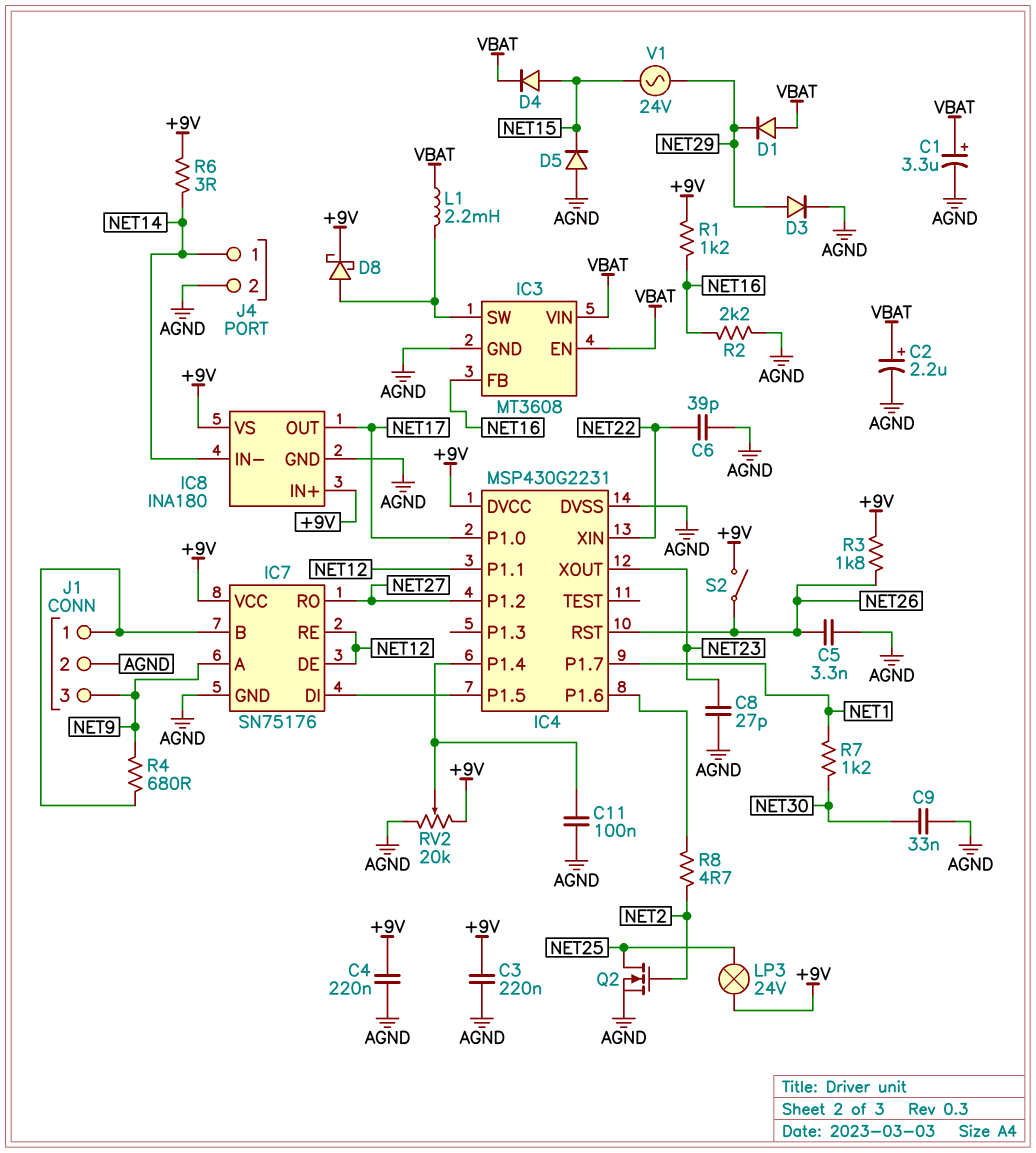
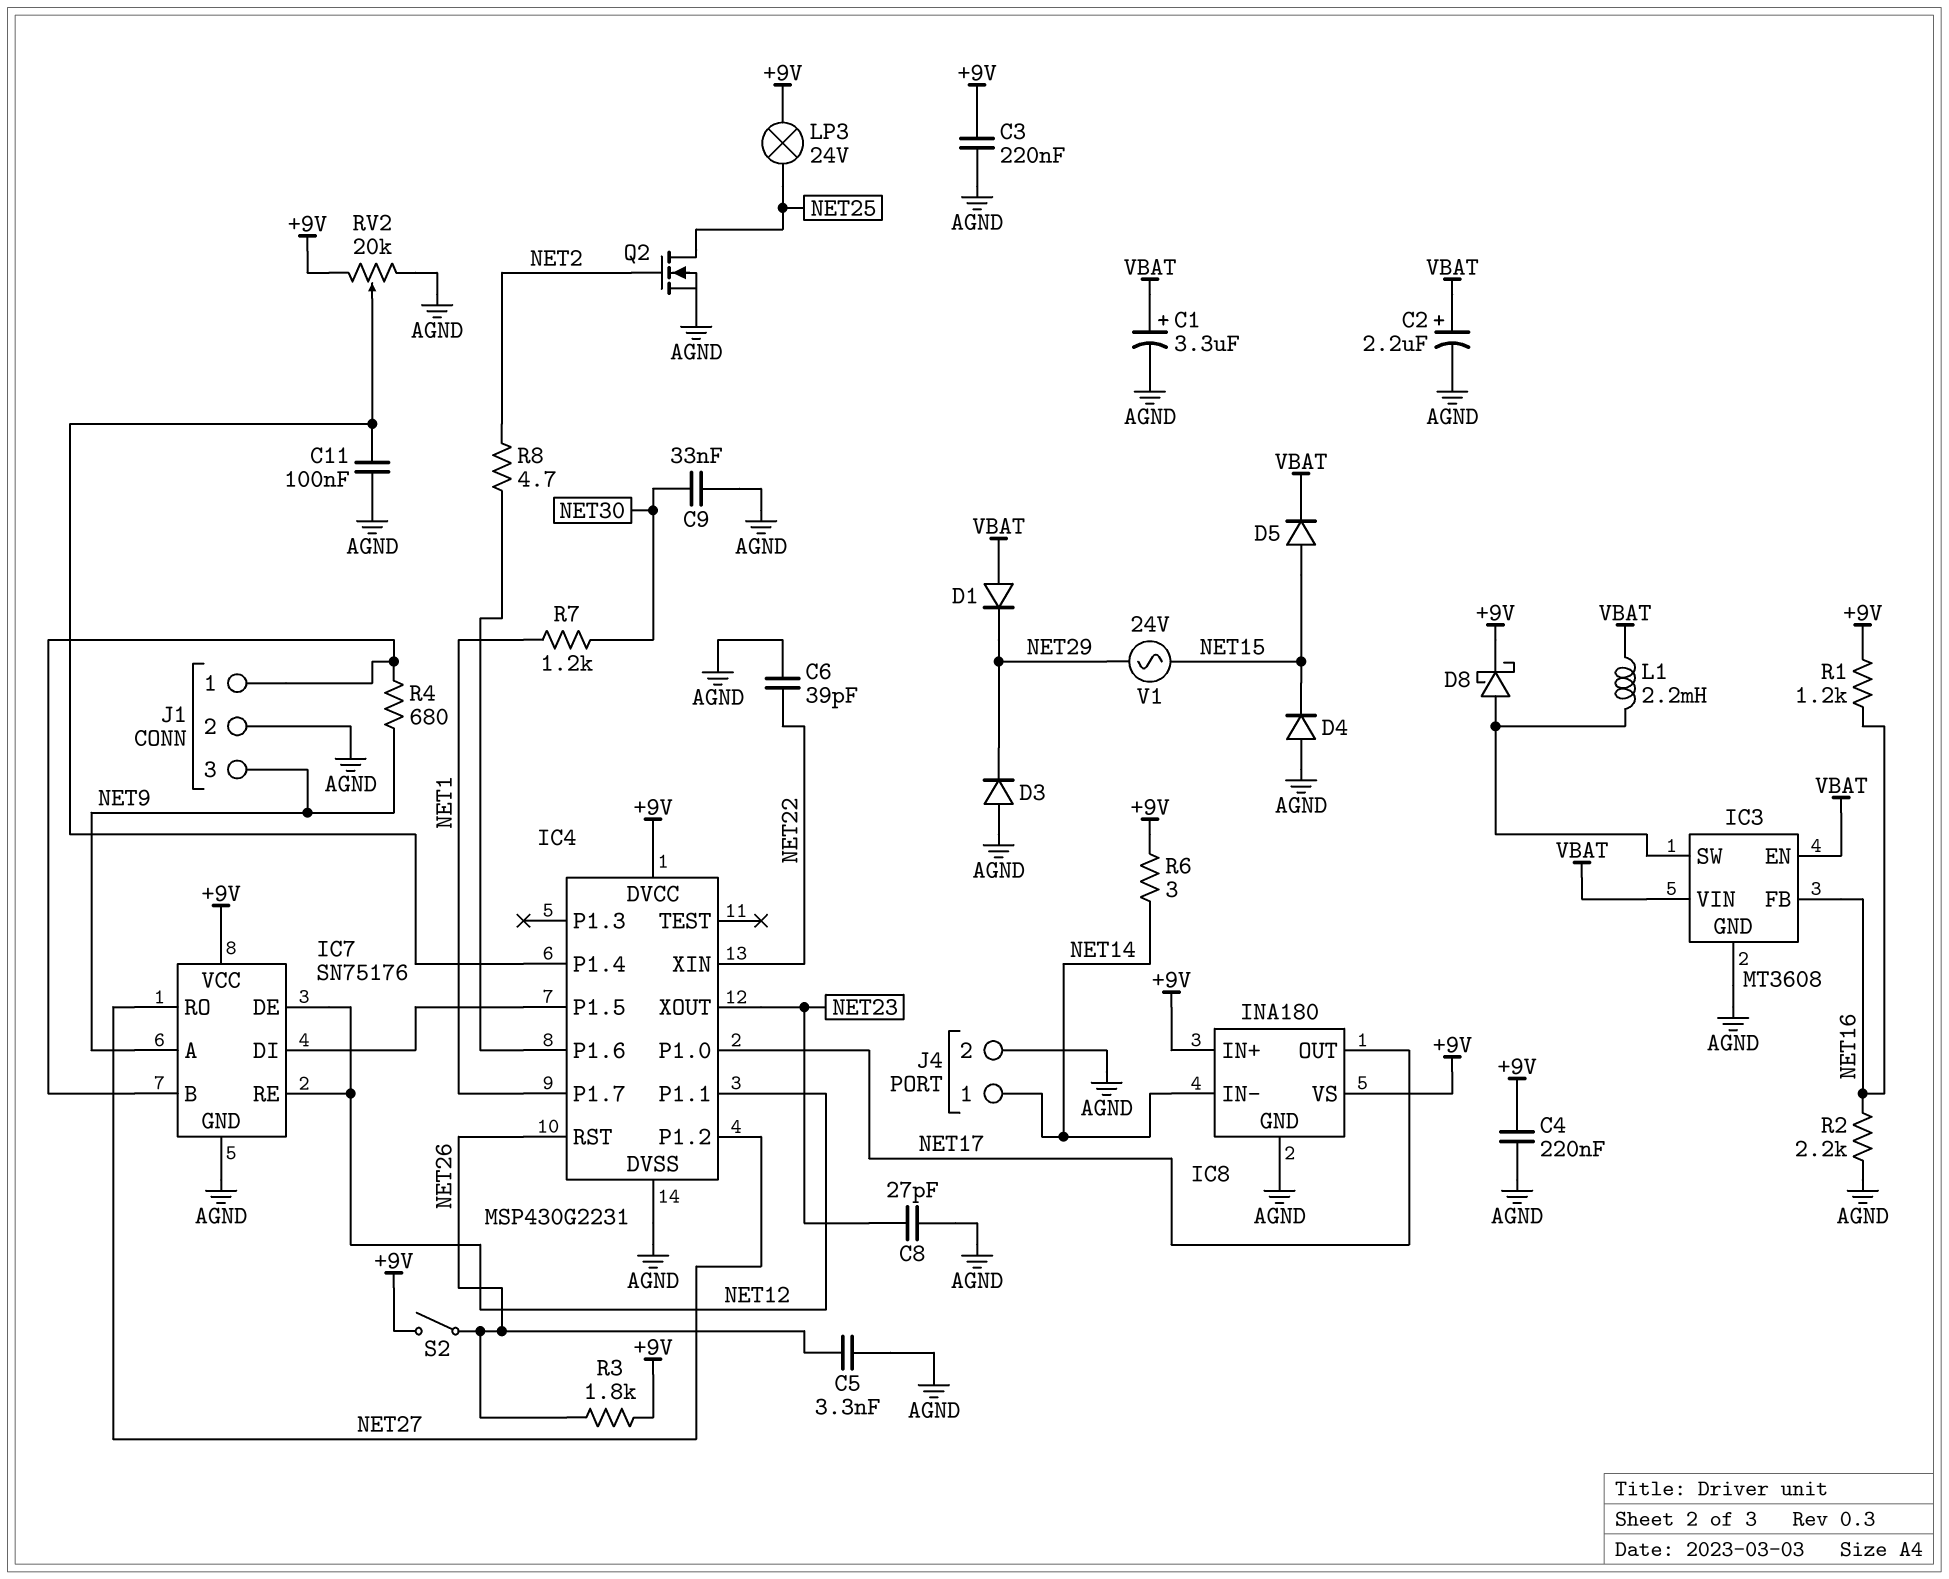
D3: diode (A NET29, K AGND) -> diode (A AGND, K NET29)
D4: diode (A NET15, K VBAT) -> diode (A AGND, K NET15)
D5: diode (A AGND, K NET15) -> diode (A NET15, K VBAT)

